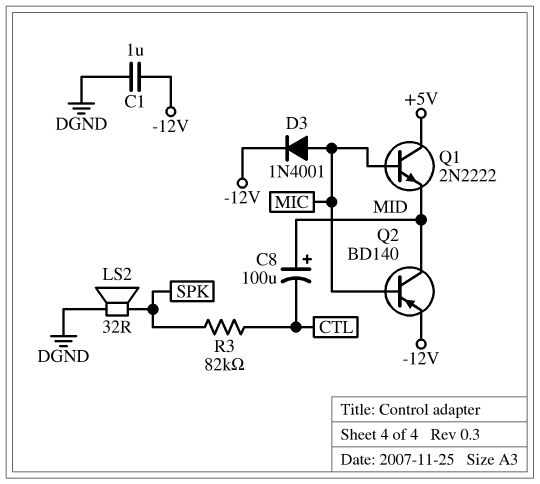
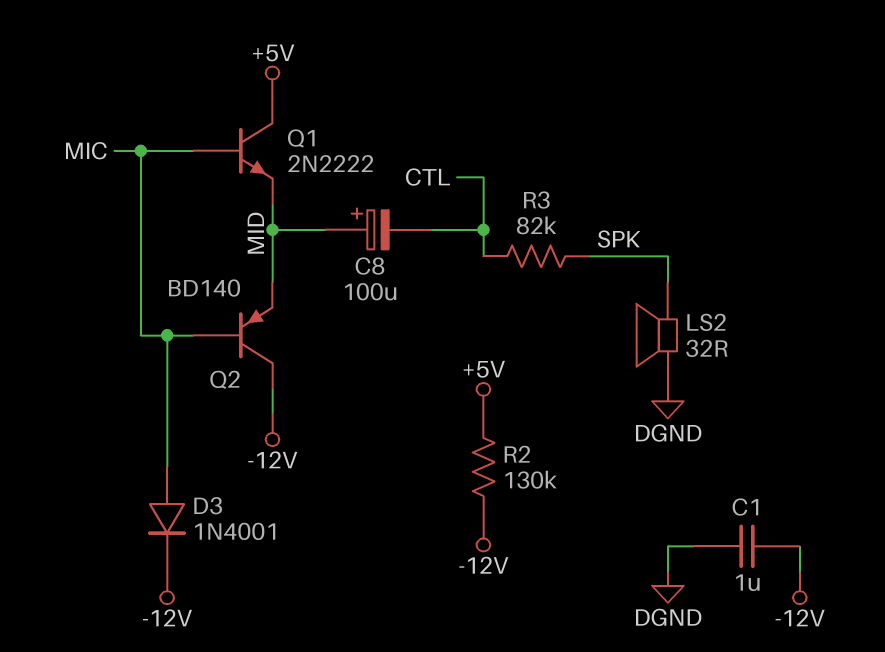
Q2: PNP BD140 (B MIC, C MID, E -12V) -> PNP BD140 (B MIC, C -12V, E MID)
R2: none -> 130k (+5V, -12V)

